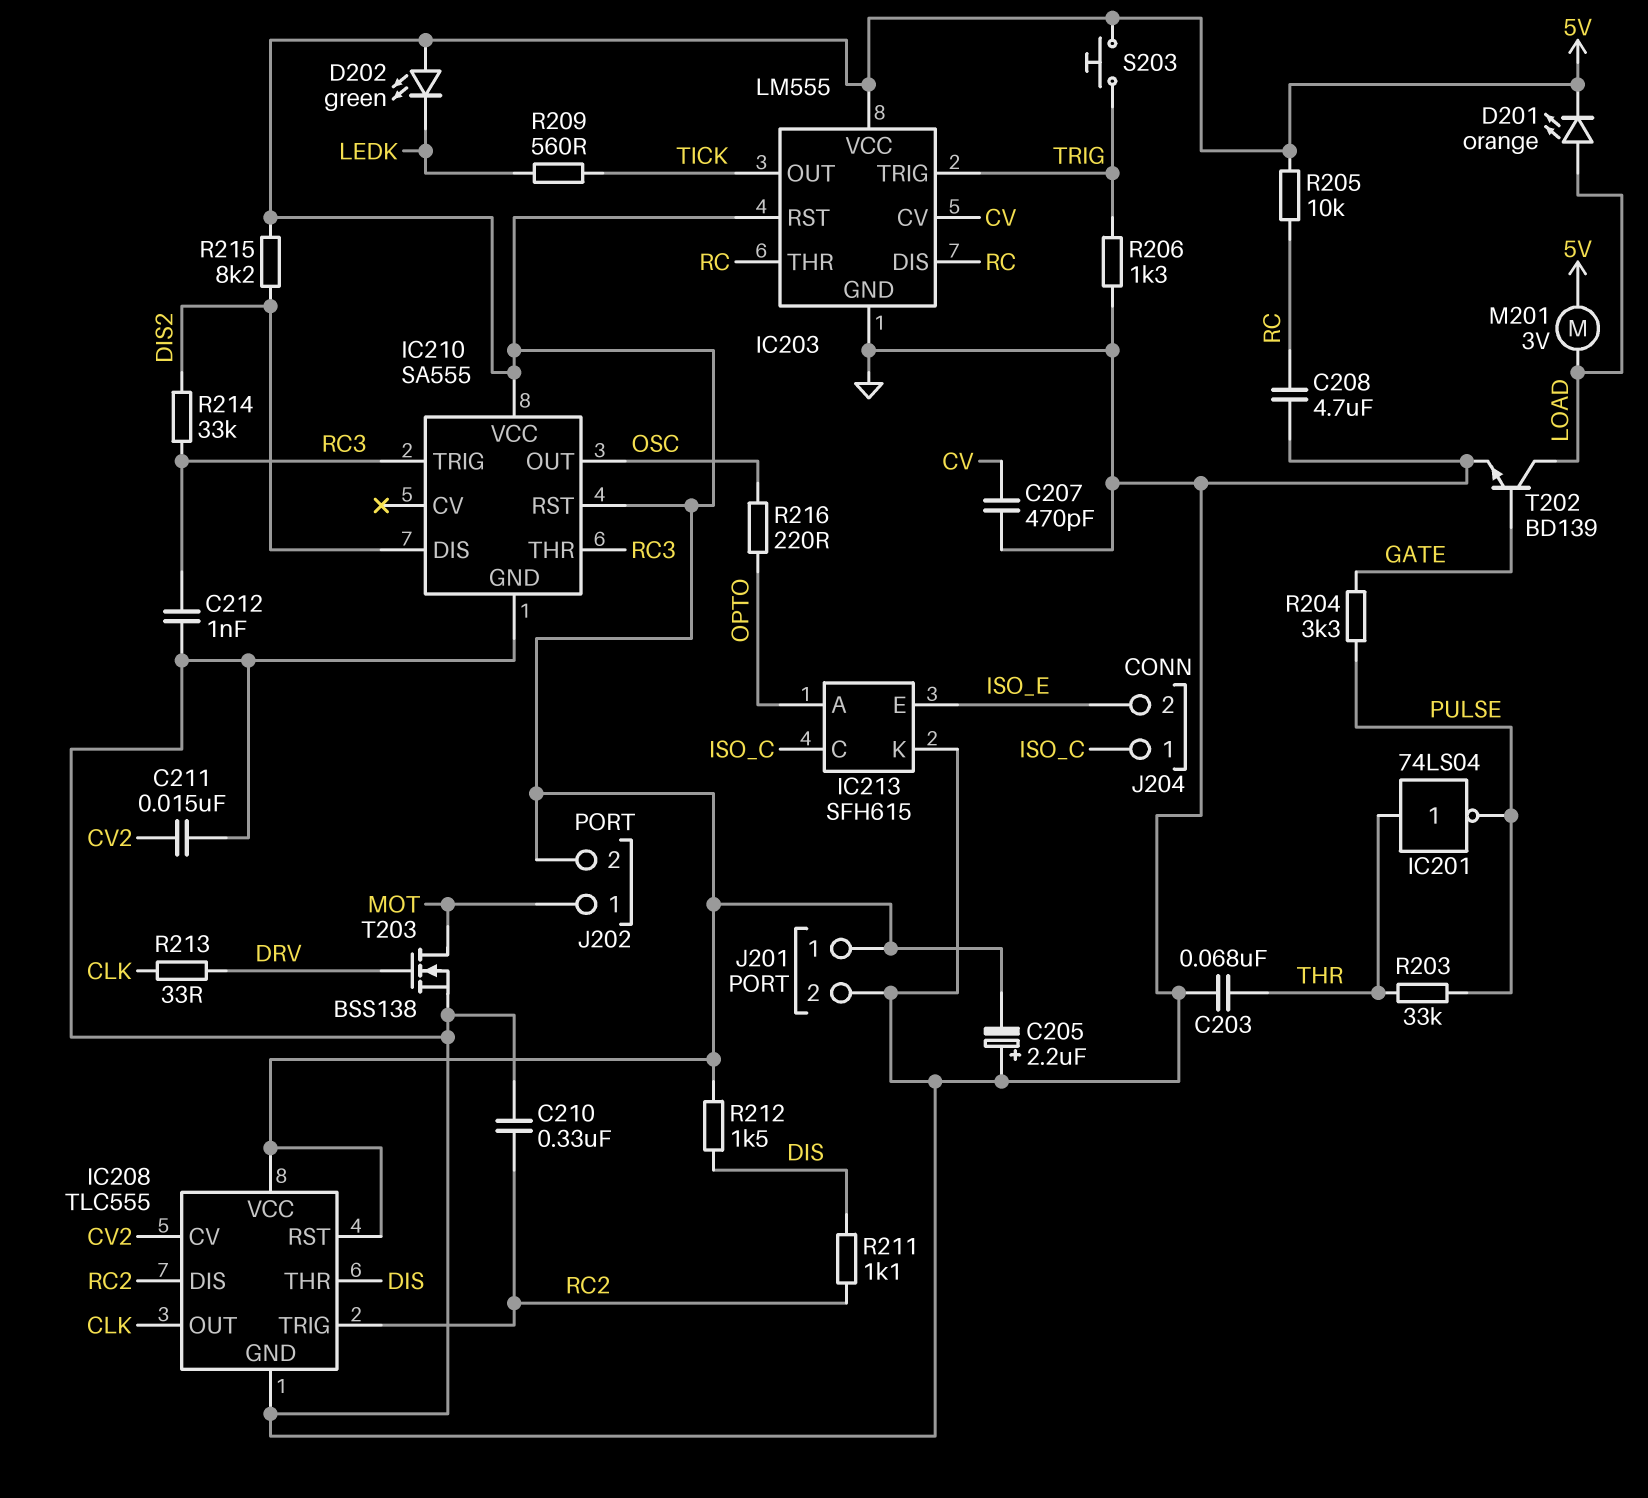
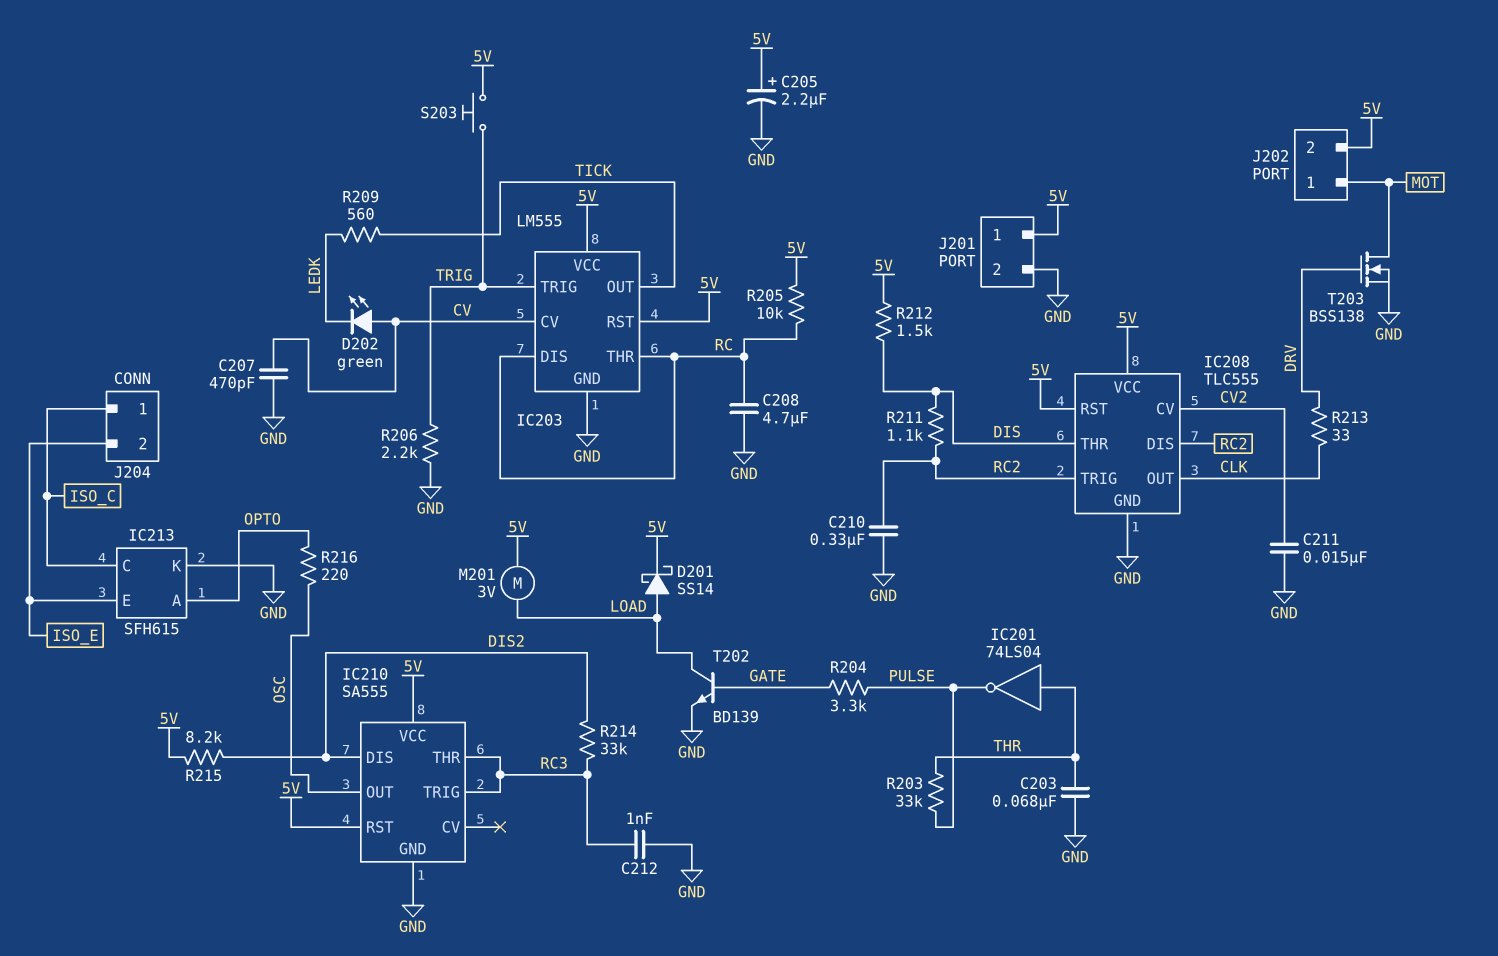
C205: 2.2uF (plus GND, minus 5V) -> 2.2uF (plus 5V, minus GND)
D201: LED orange (A LOAD, K 5V) -> schottky SS14 (A LOAD, K 5V)
D202: LED green (A 5V, K LEDK) -> LED green (A CV, K LEDK)
R206: 1.3k (GND, TRIG) -> 2.2k (GND, TRIG)

